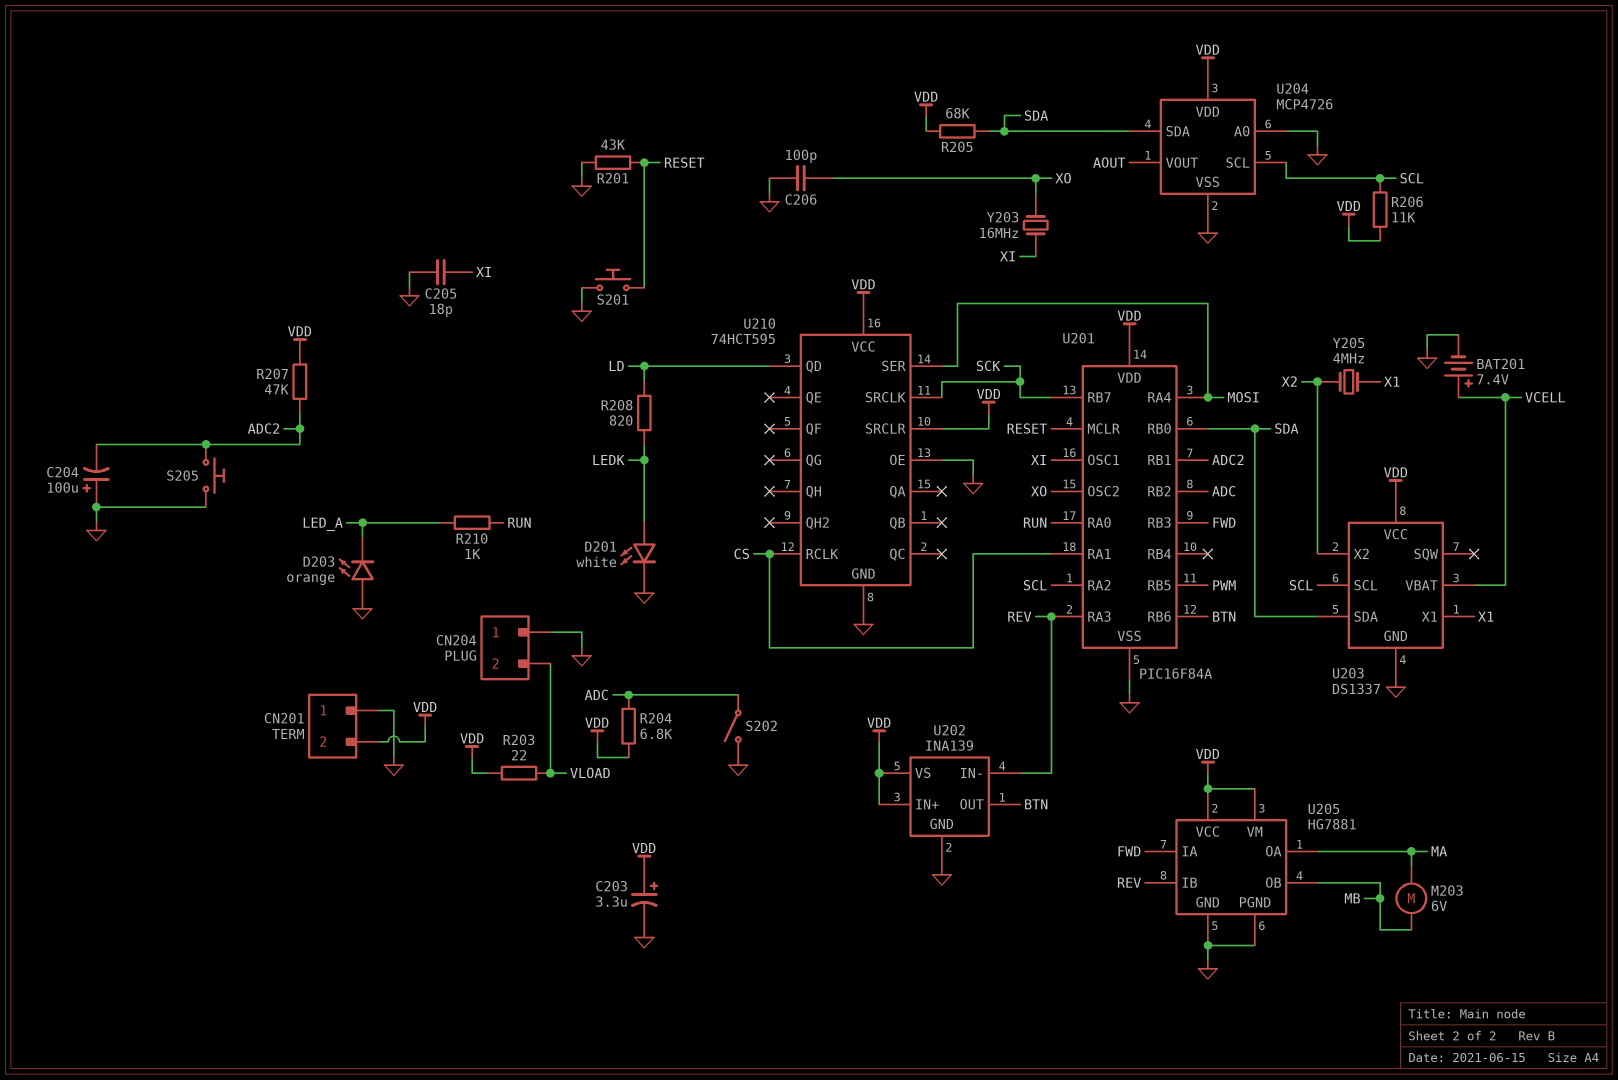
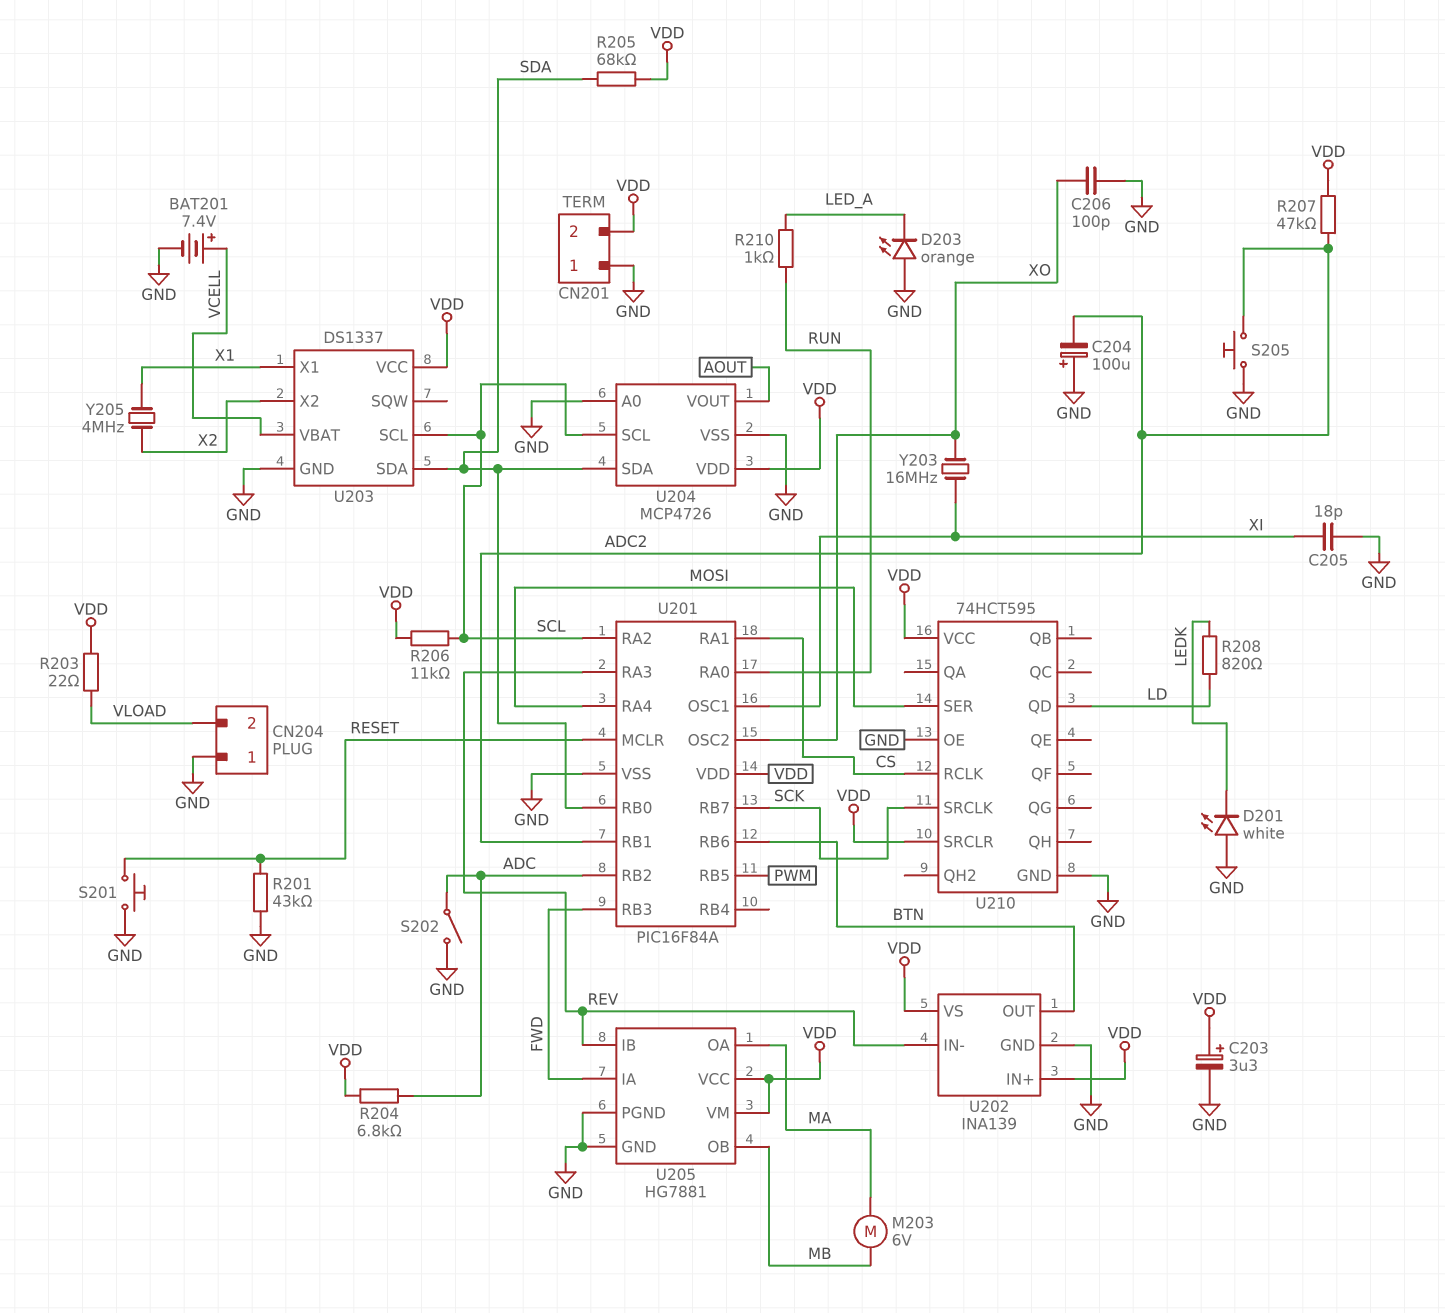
D201: LED white (A LEDK, K GND) -> LED white (A GND, K LEDK)

